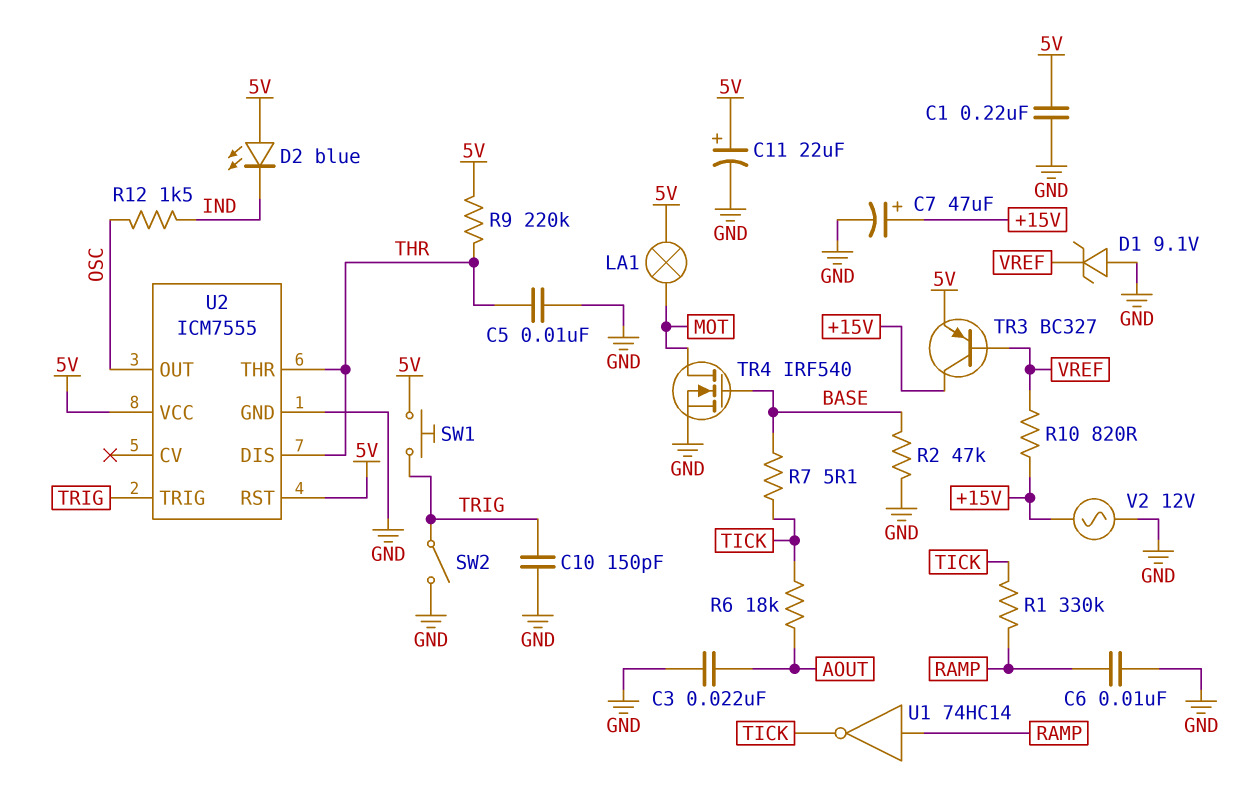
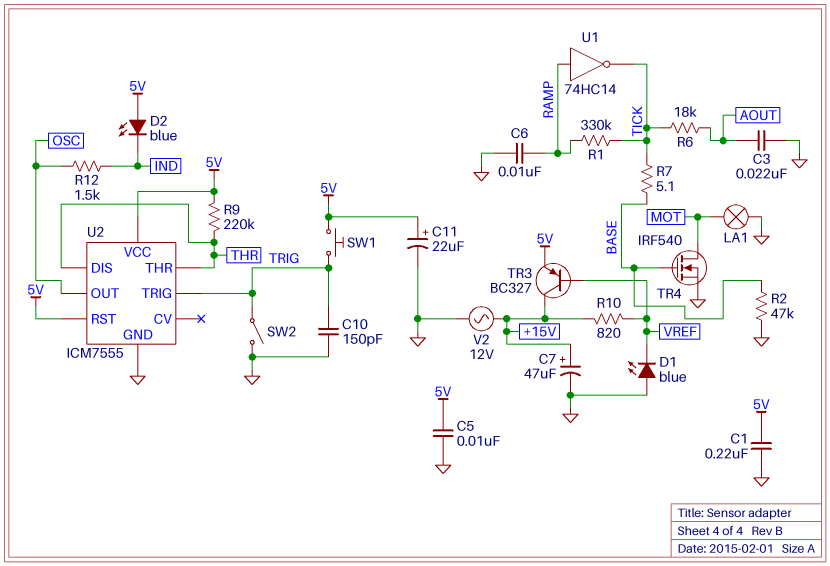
C5: 10nF (GND, THR) -> 10nF (5V, GND)
D1: zener 9.1V (A GND, K VREF) -> LED blue (A GND, K VREF)
LA1: lamp (5V, MOT) -> lamp (GND, MOT)

